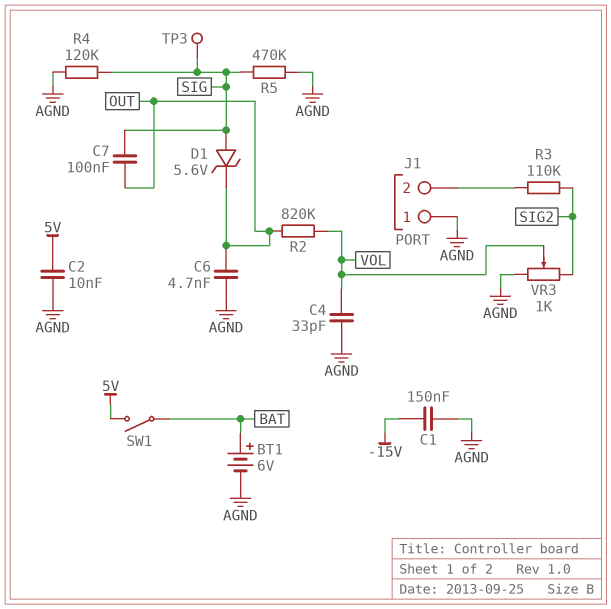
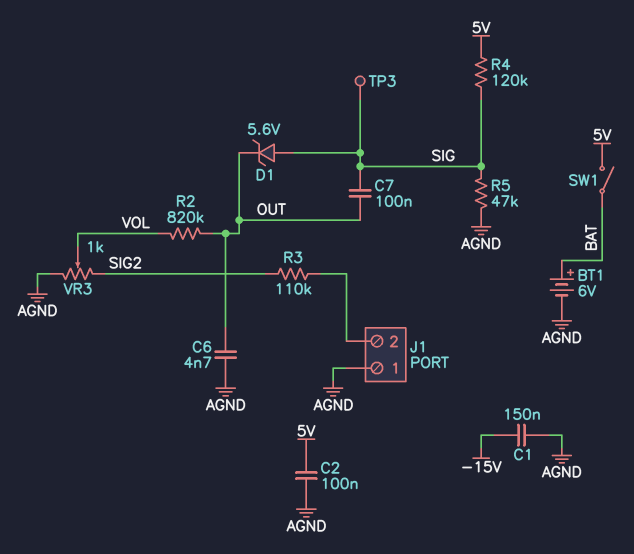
C2: 10nF (5V, AGND) -> 100nF (5V, AGND)
C4: 33pF (AGND, VOL) -> none
R4: 120k (AGND, SIG) -> 120k (5V, SIG)
R5: 470k (AGND, SIG) -> 47k (AGND, SIG)

